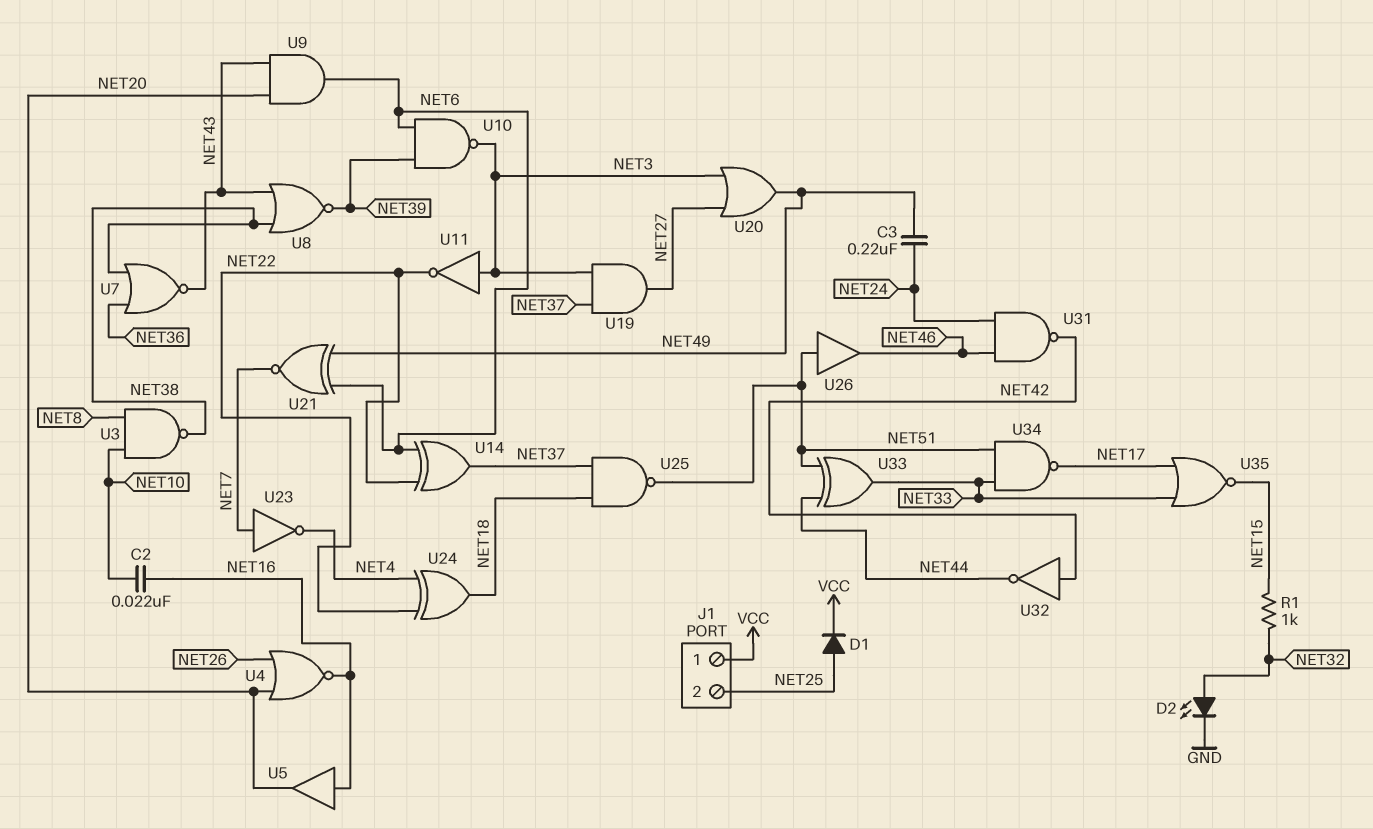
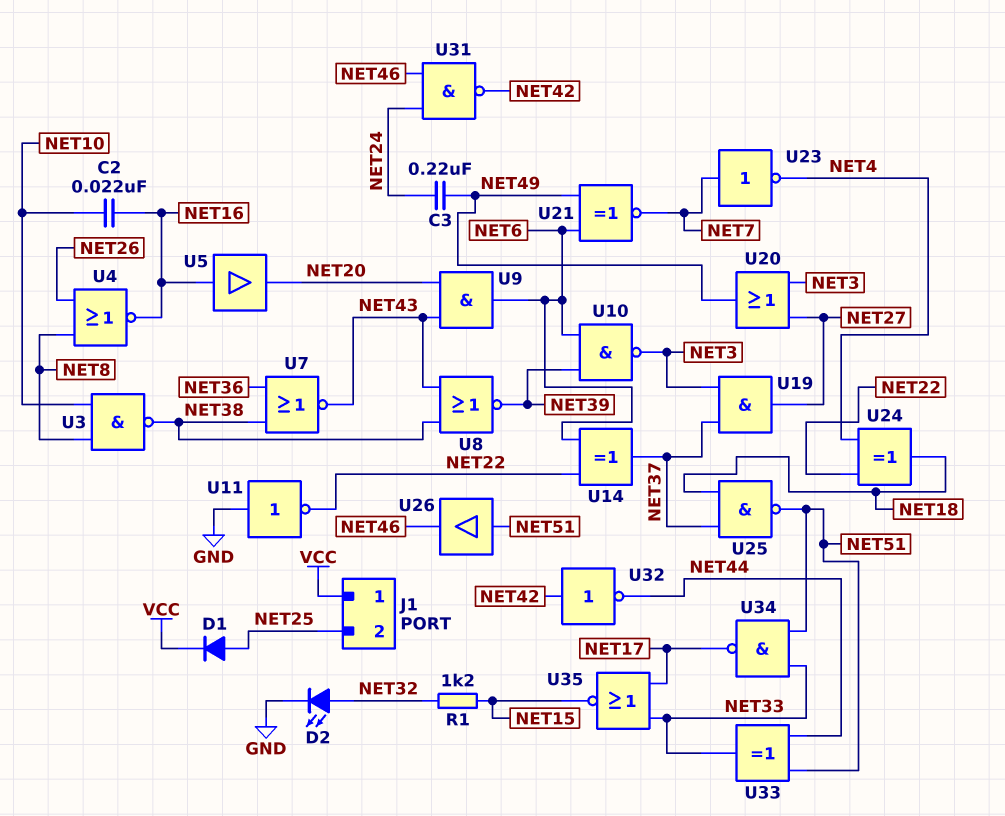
R1: 1k (NET15, NET32) -> 1.2k (NET15, NET32)
U4: NOR (in NET20, in NET26, out NET16) -> NOR (in NET8, in NET26, out NET16)
U11: NOT (in NET3, out NET22) -> NOT (in GND, out NET22)

